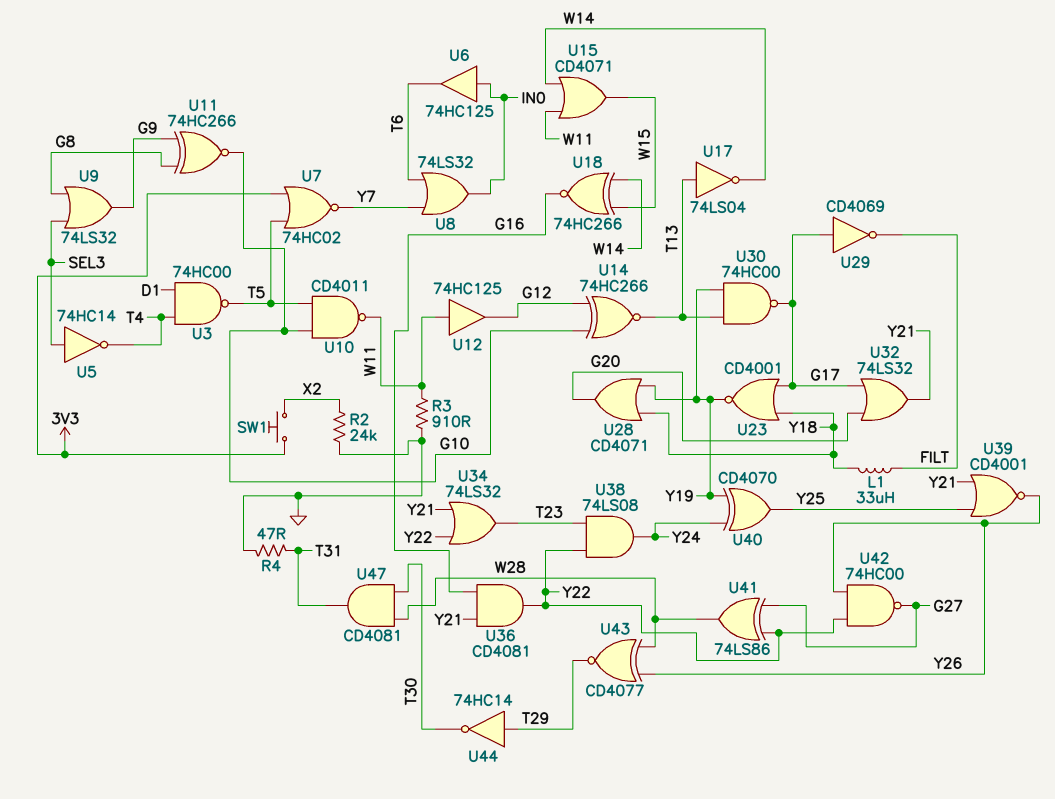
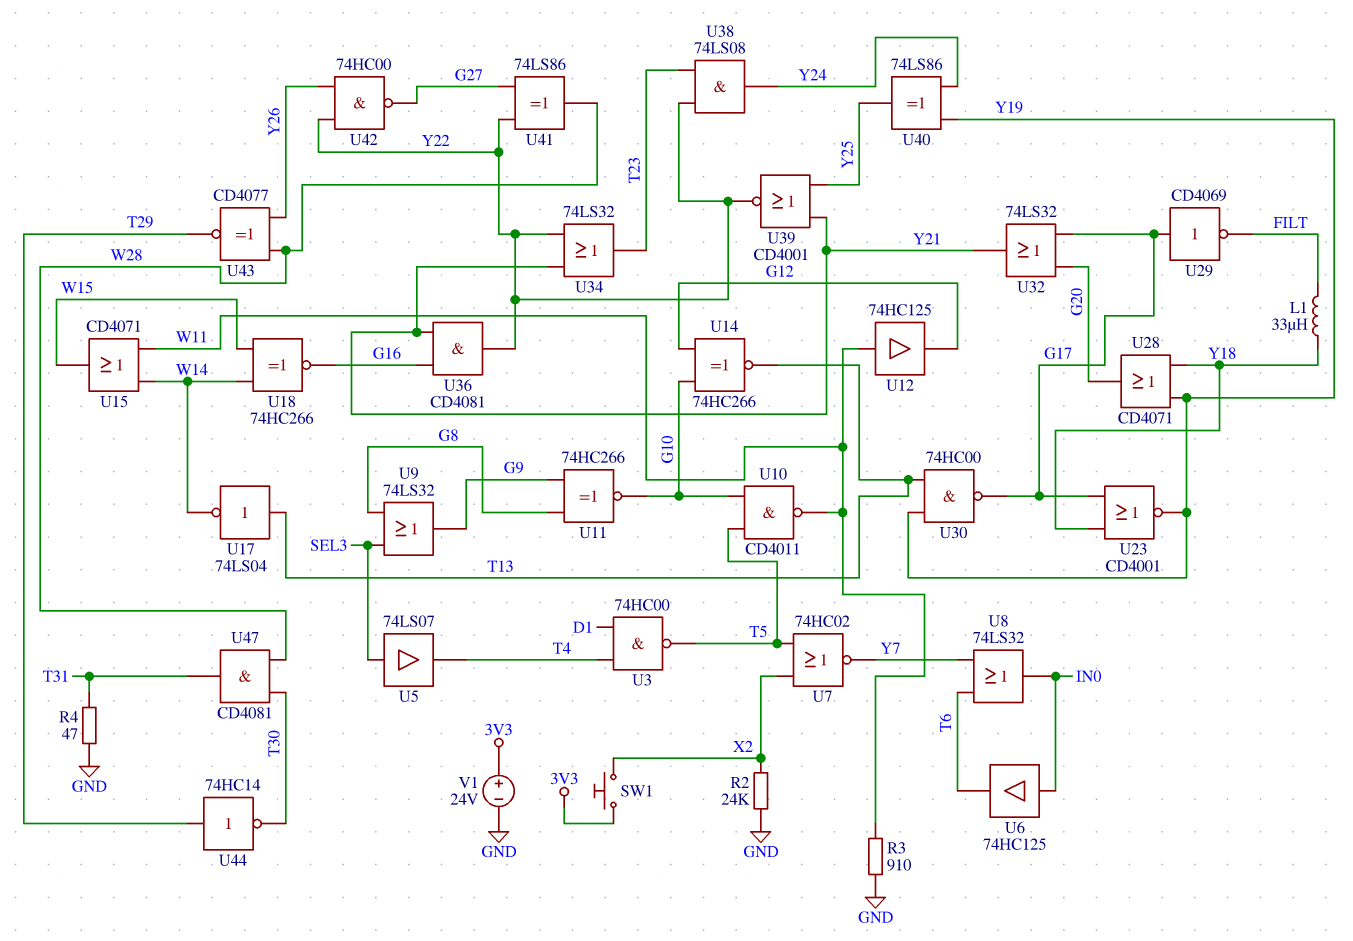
U5: NOT 74HC14 (in SEL3, out T4) -> buffer 74LS07 (in SEL3, out T4)
U7: NOR 74HC02 (in 3V3, in T5, out Y7) -> NOR 74HC02 (in T5, in X2, out Y7)
U39: NOR CD4001 (in Y21, in Y25, out Y26) -> NOR CD4001 (in Y21, in Y25, out Y22)
U40: XOR CD4070 (in Y19, in Y24, out Y25) -> XOR 74LS86 (in Y19, in Y24, out Y25)
V1: none -> 24V (plus 3V3, minus GND)

